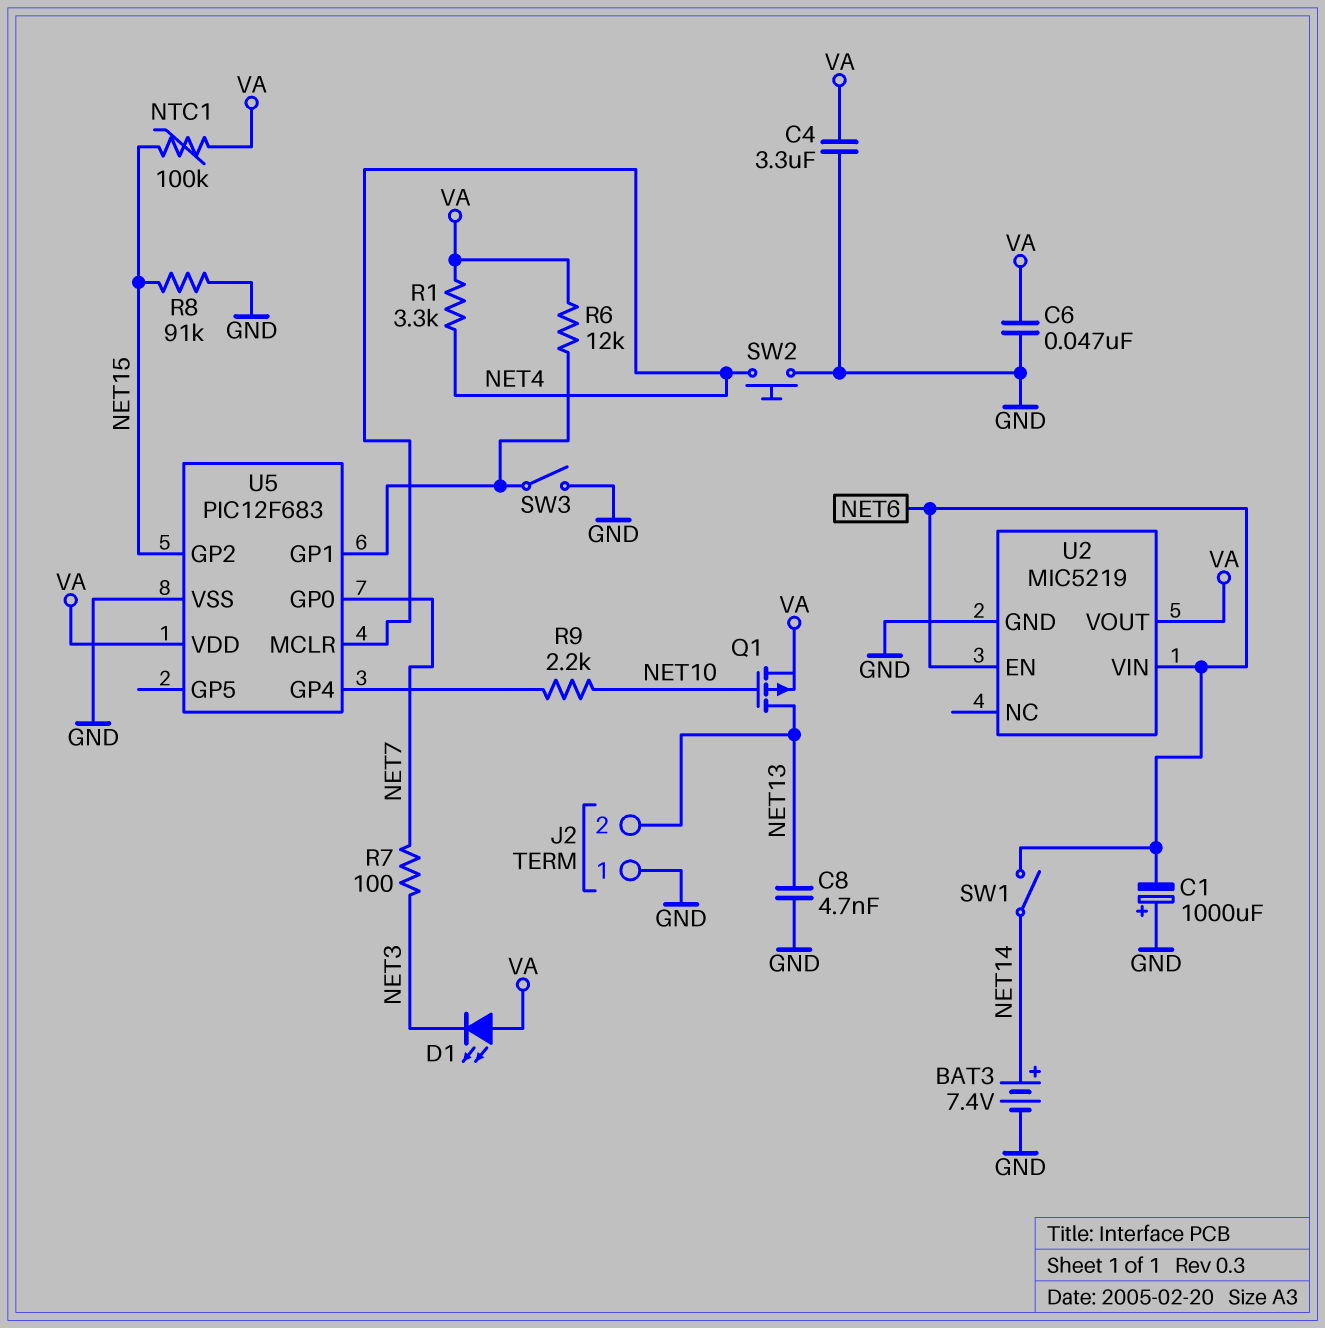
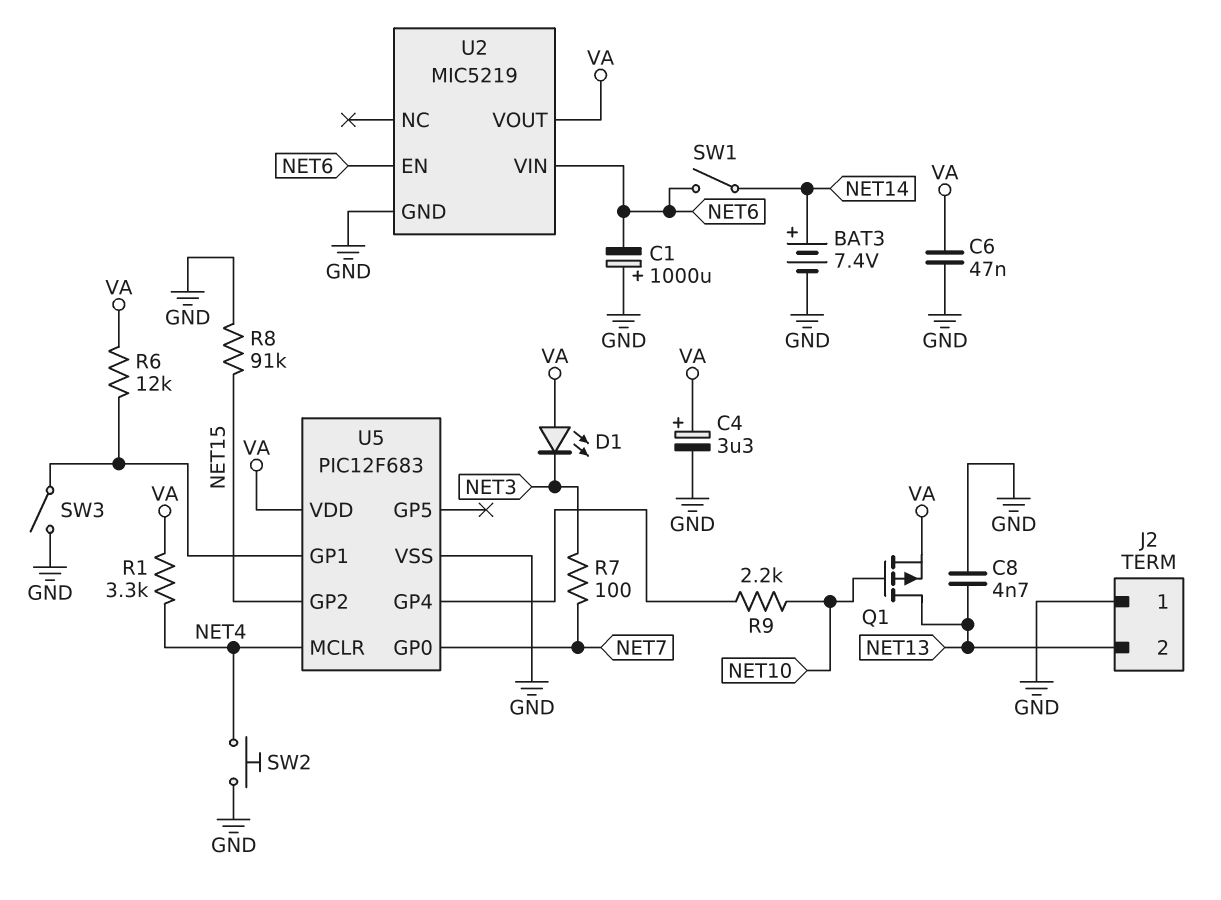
C4: 3.3uF (GND, VA) -> 3.3uF (plus VA, minus GND)
NTC1: 100k (NET15, VA) -> none

